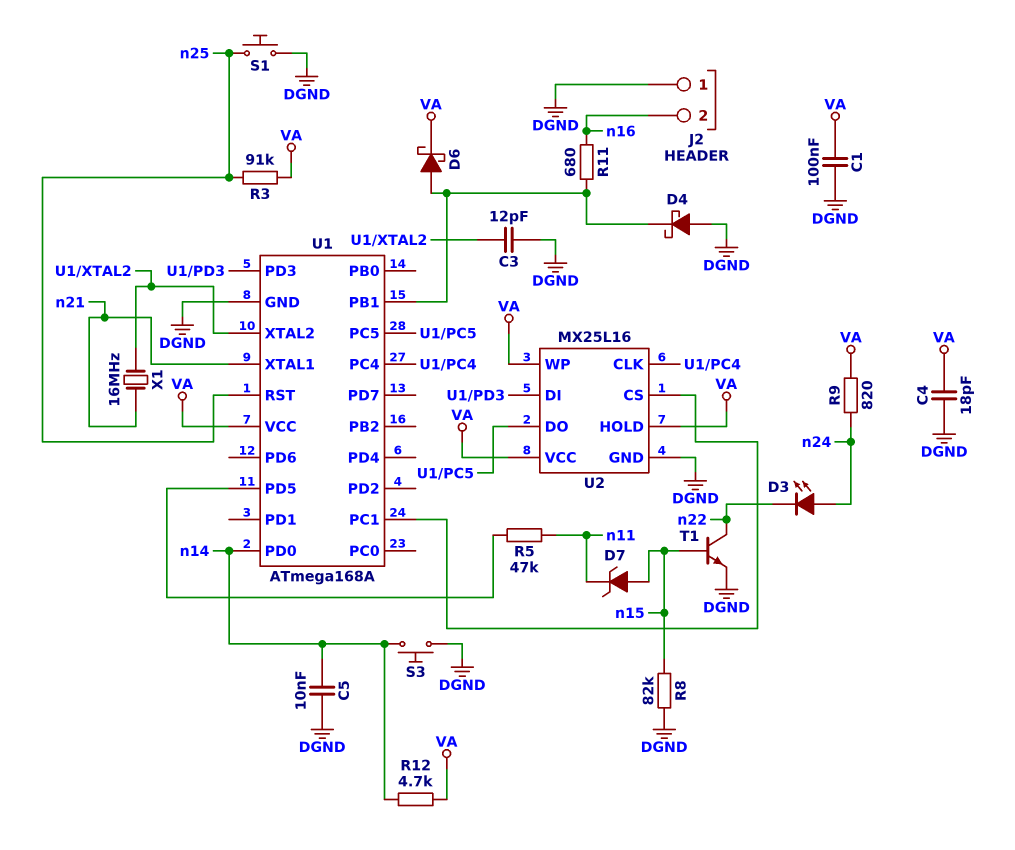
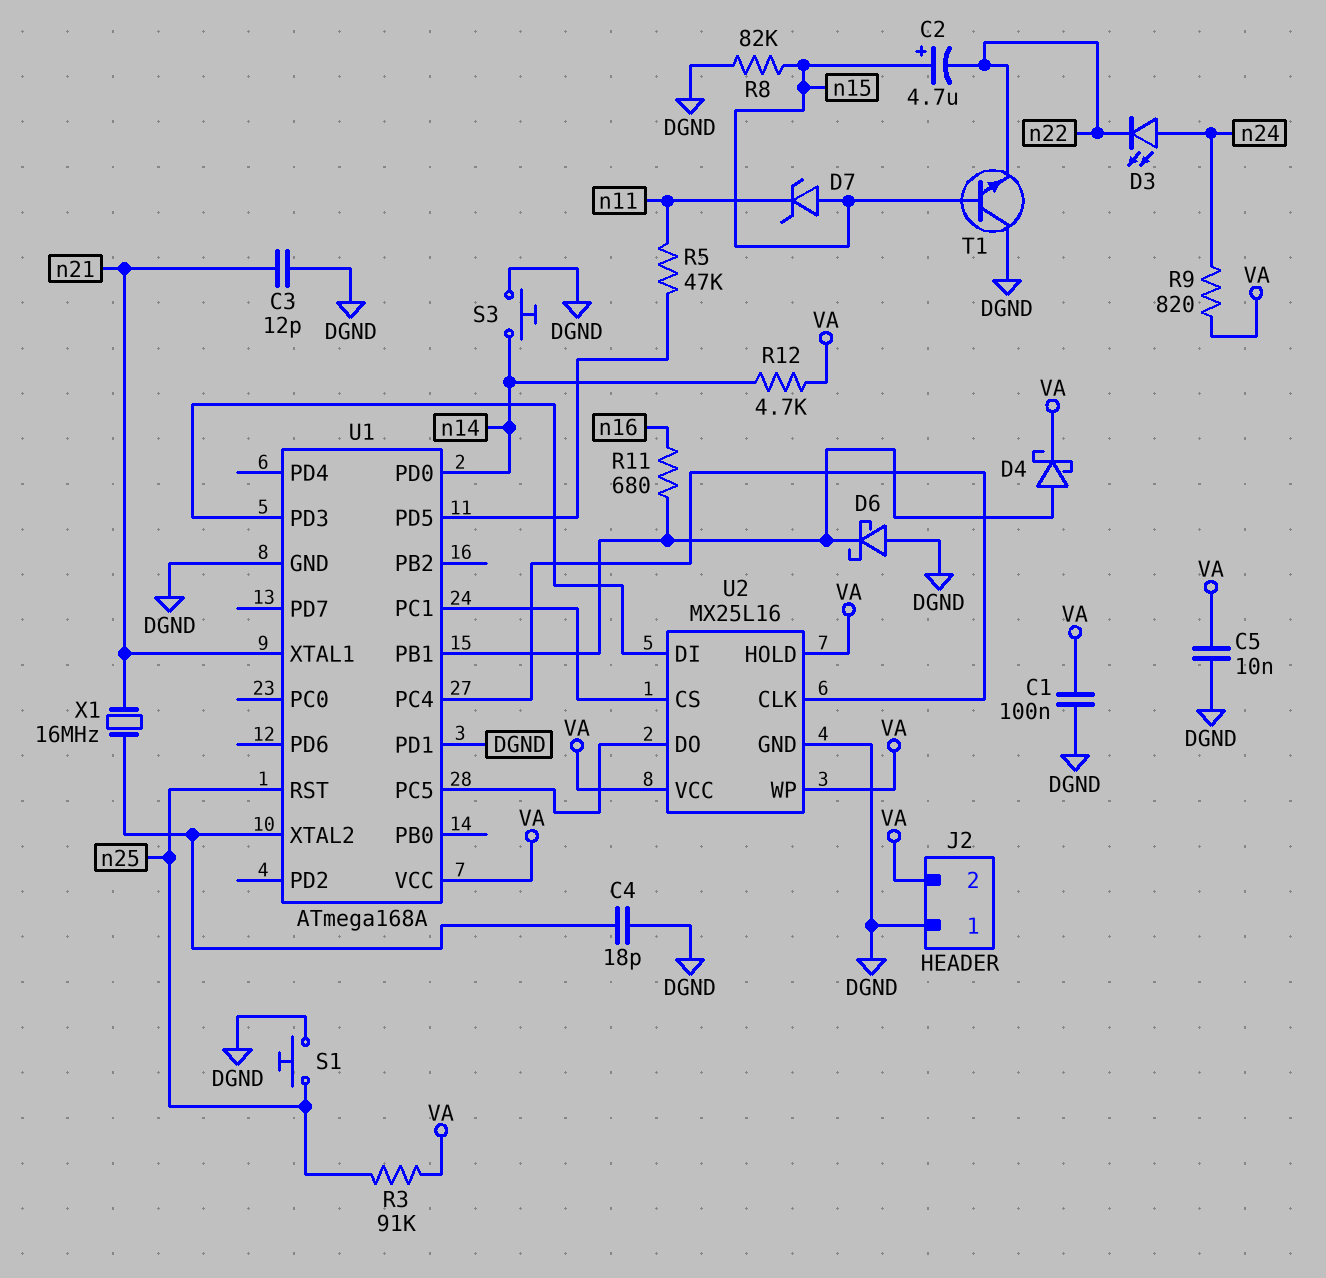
C2: none -> 4.7uF (plus n15, minus n22)
C3: 12pF (DGND, U1/XTAL2) -> 12pF (DGND, n21)
C4: 18pF (DGND, VA) -> 18pF (DGND, U1/XTAL2)
C5: 10nF (DGND, n14) -> 10nF (DGND, VA)
D4: schottky (A DGND, K U1/PB1) -> schottky (A U1/PB1, K VA)
D6: schottky (A U1/PB1, K VA) -> schottky (A DGND, K U1/PB1)
J2 pin 2: n16 -> VA
T1: NPN (B n15, C n22, E DGND) -> NPN (B n15, C DGND, E n22)
U1 pin PD1: none -> DGND

